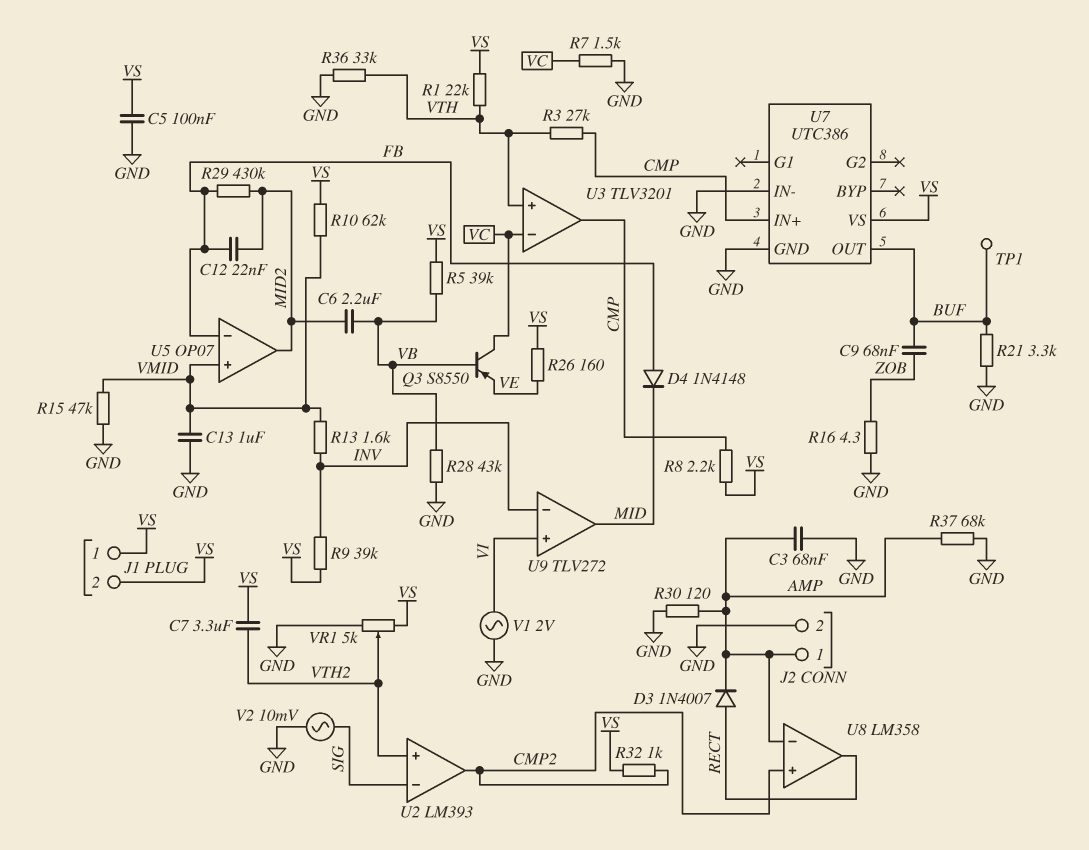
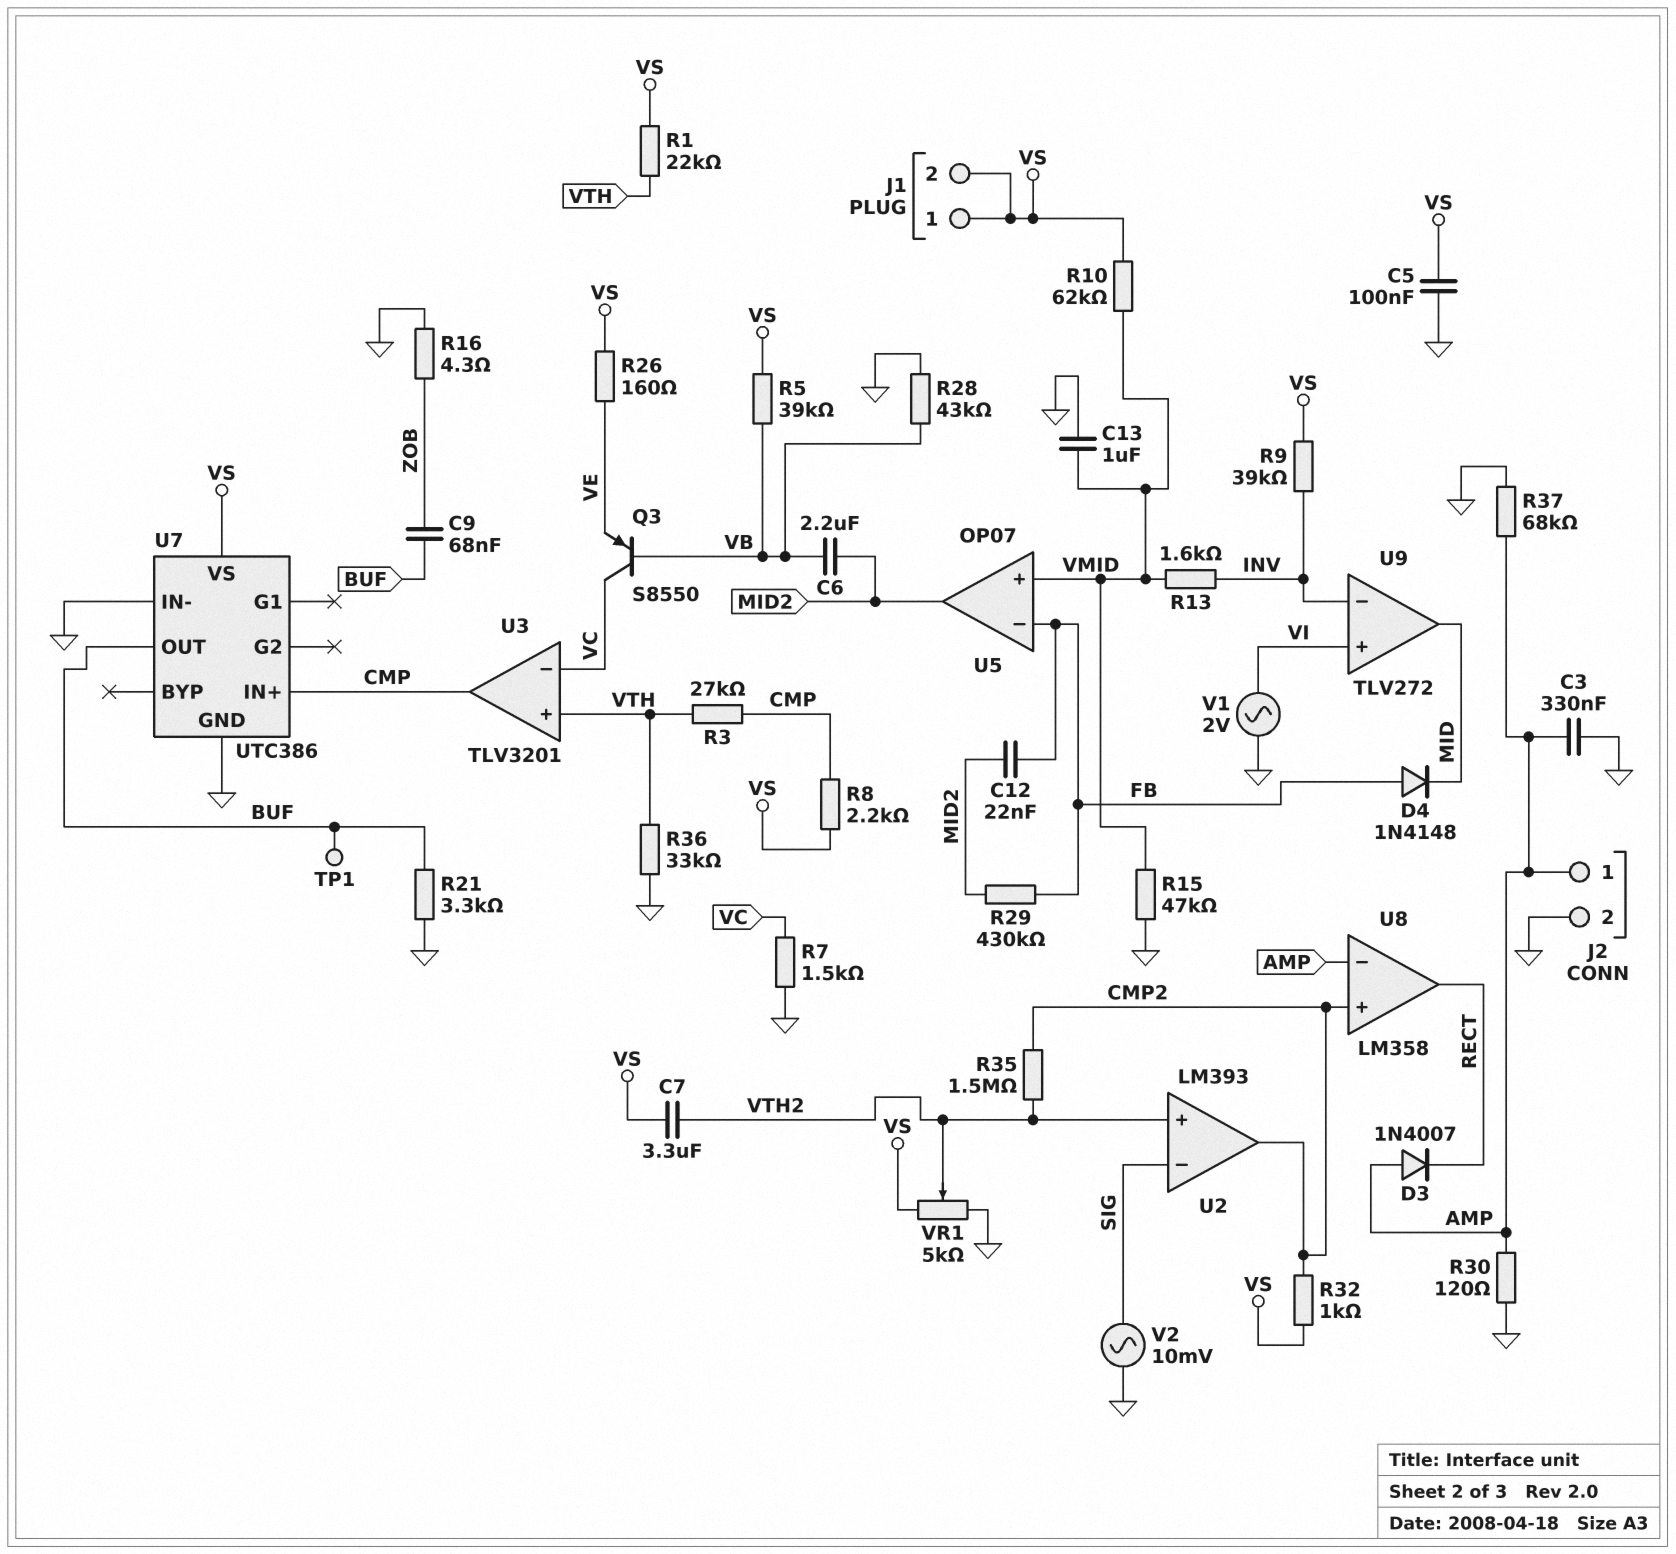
C3: 68nF (AMP, GND) -> 330nF (AMP, GND)
D3: diode 1N4007 (A RECT, K AMP) -> diode 1N4007 (A AMP, K RECT)
R35: none -> 1.5M (CMP2, VTH2)

